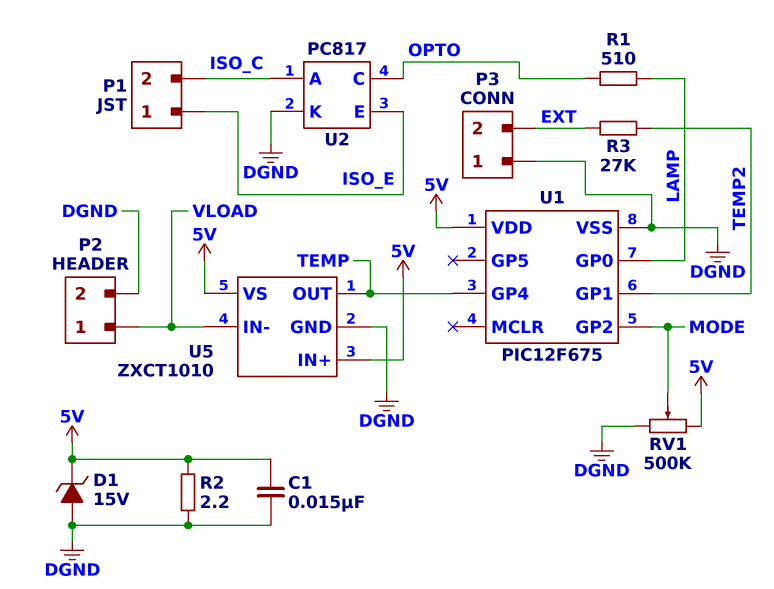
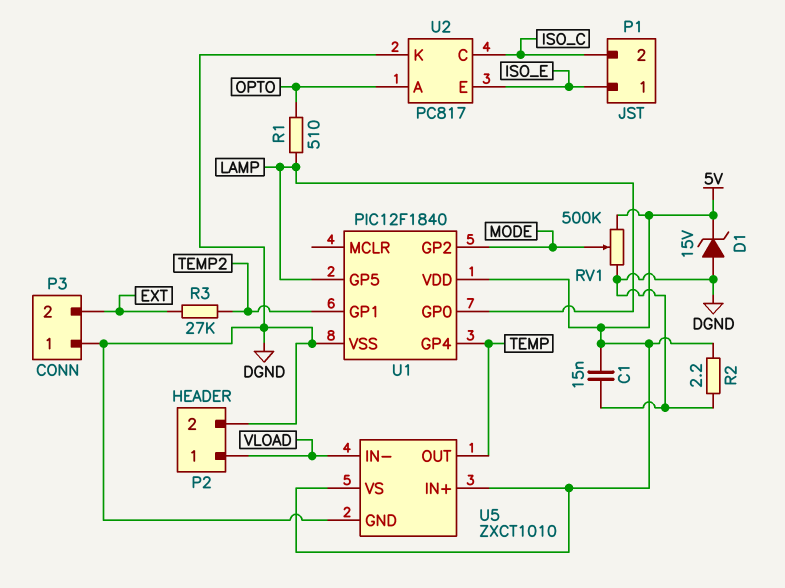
U1: PIC12F675 -> PIC12F1840
U1 pin GP5: none -> LAMP
U2 pin A: ISO_C -> OPTO
U2 pin C: OPTO -> ISO_C

